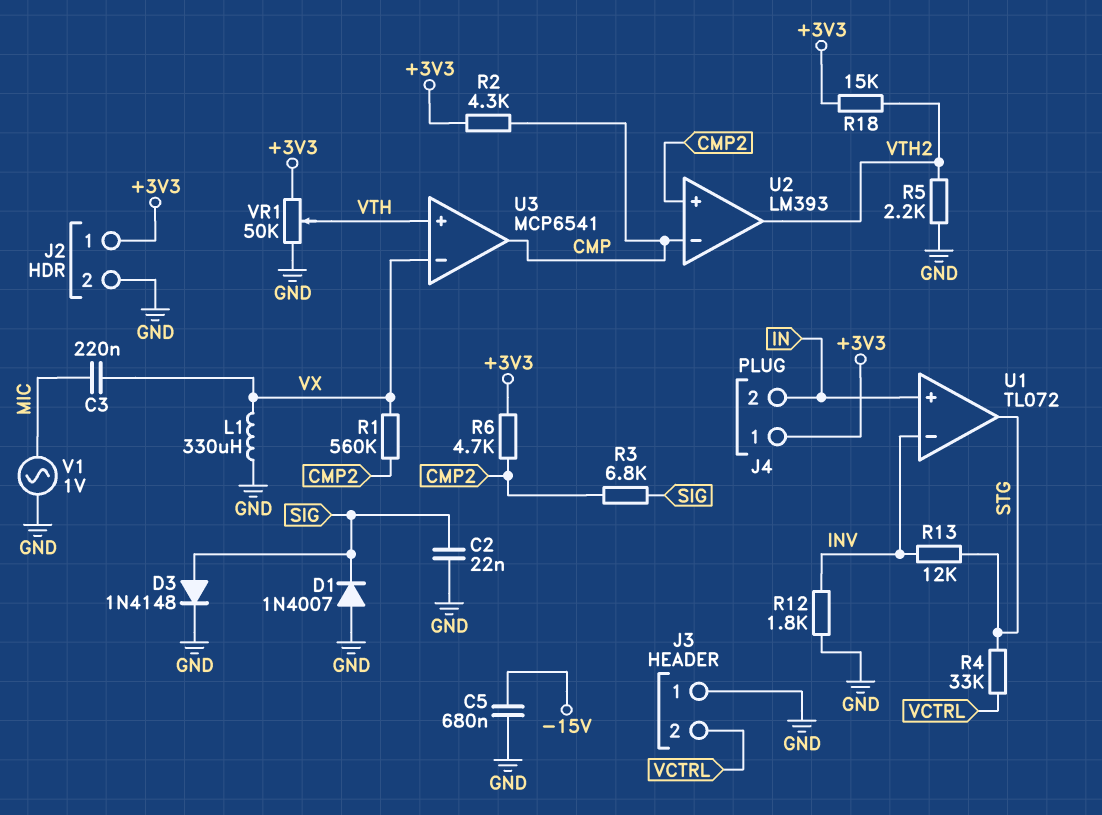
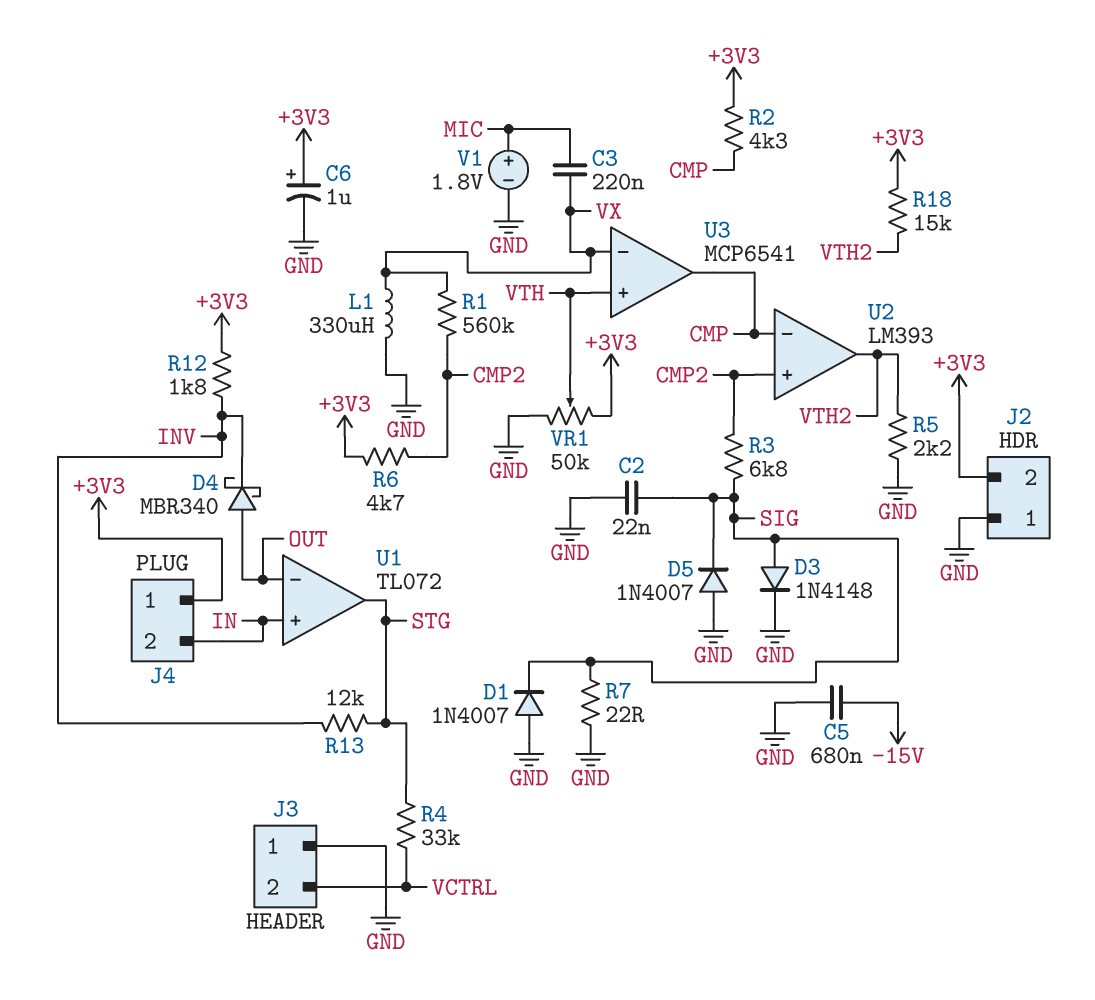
C6: none -> 1uF (plus +3V3, minus GND)
D4: none -> schottky MBR340 (A OUT, K INV)
D5: none -> diode 1N4007 (A GND, K SIG)
J2 pin 1: +3V3 -> GND
J2 pin 2: GND -> +3V3
R7: none -> 22 (GND, SIG)
R12: 1.8k (GND, INV) -> 1.8k (+3V3, INV)
U1 pin in-: INV -> OUT
V1: AC 1V (GND, MIC) -> 1.8V (plus MIC, minus GND)

